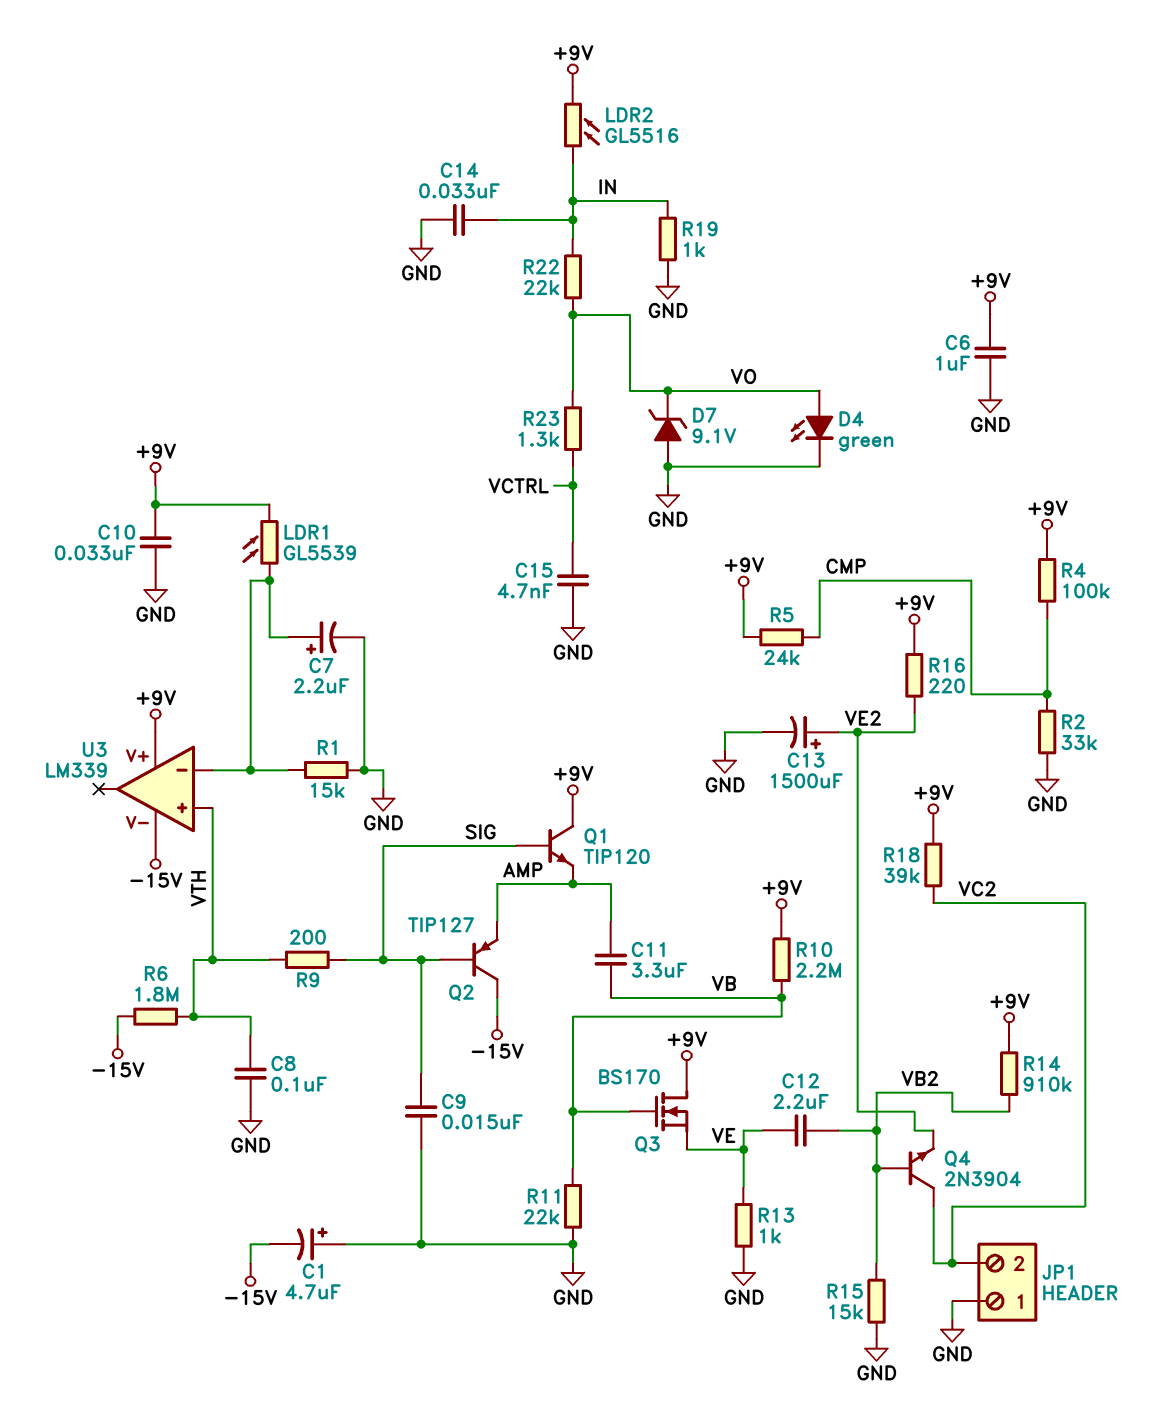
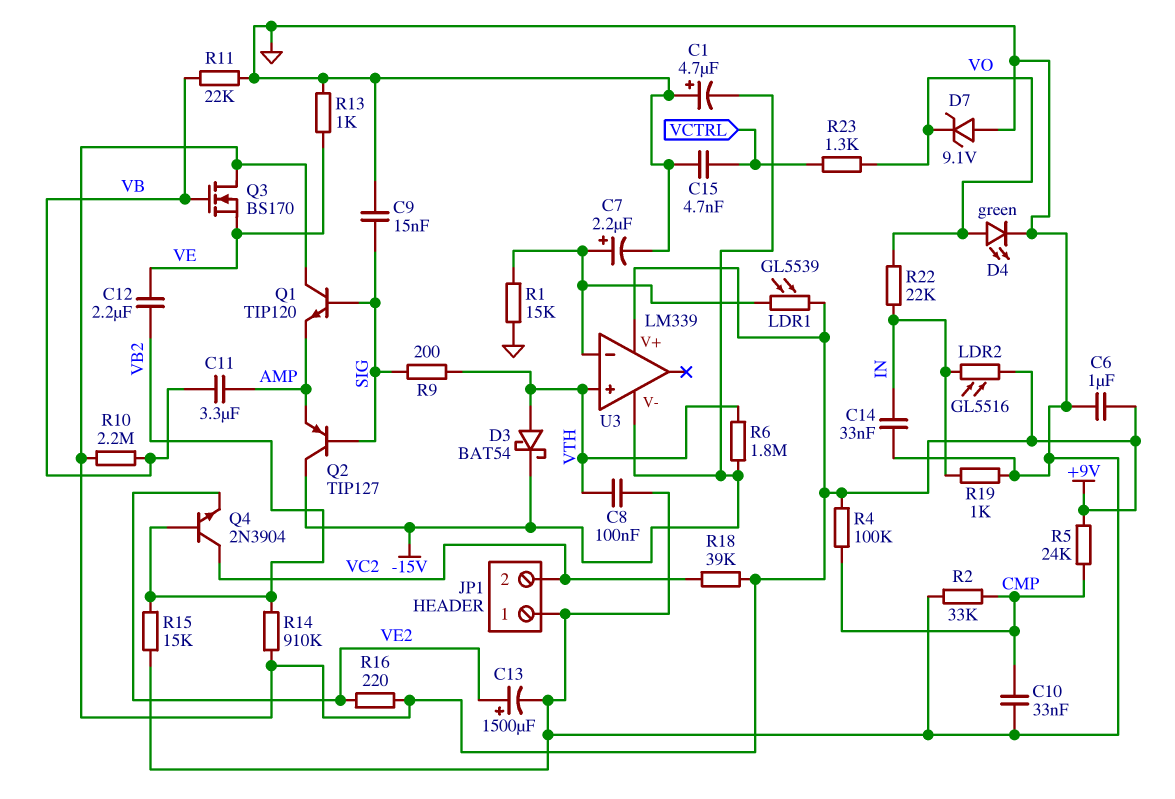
C10: 33nF (+9V, GND) -> 33nF (CMP, GND)
D3: none -> schottky BAT54 (A VTH, K -15V)

